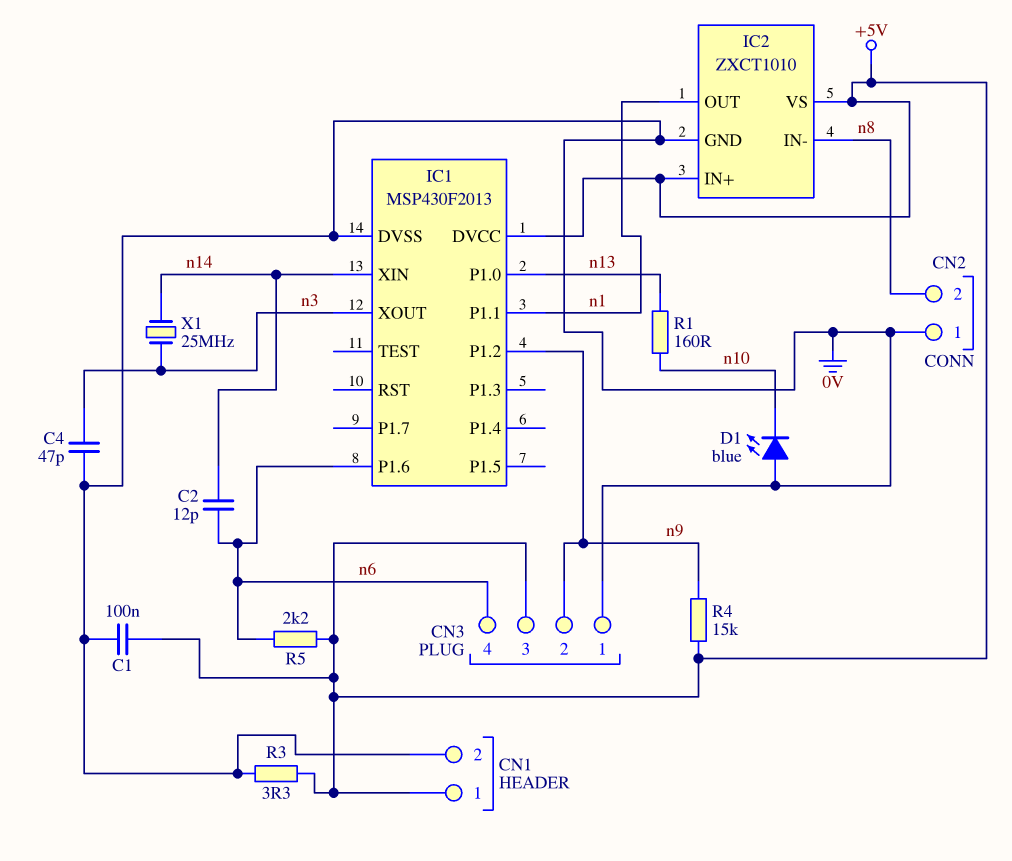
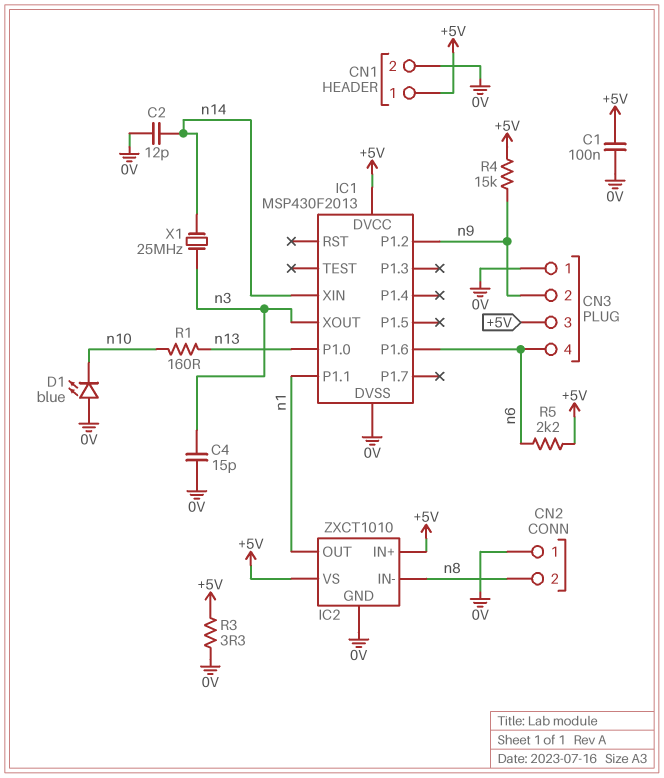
C2: 12pF (n6, n14) -> 12pF (0V, n14)
C4: 47pF (0V, n3) -> 15pF (0V, n3)

